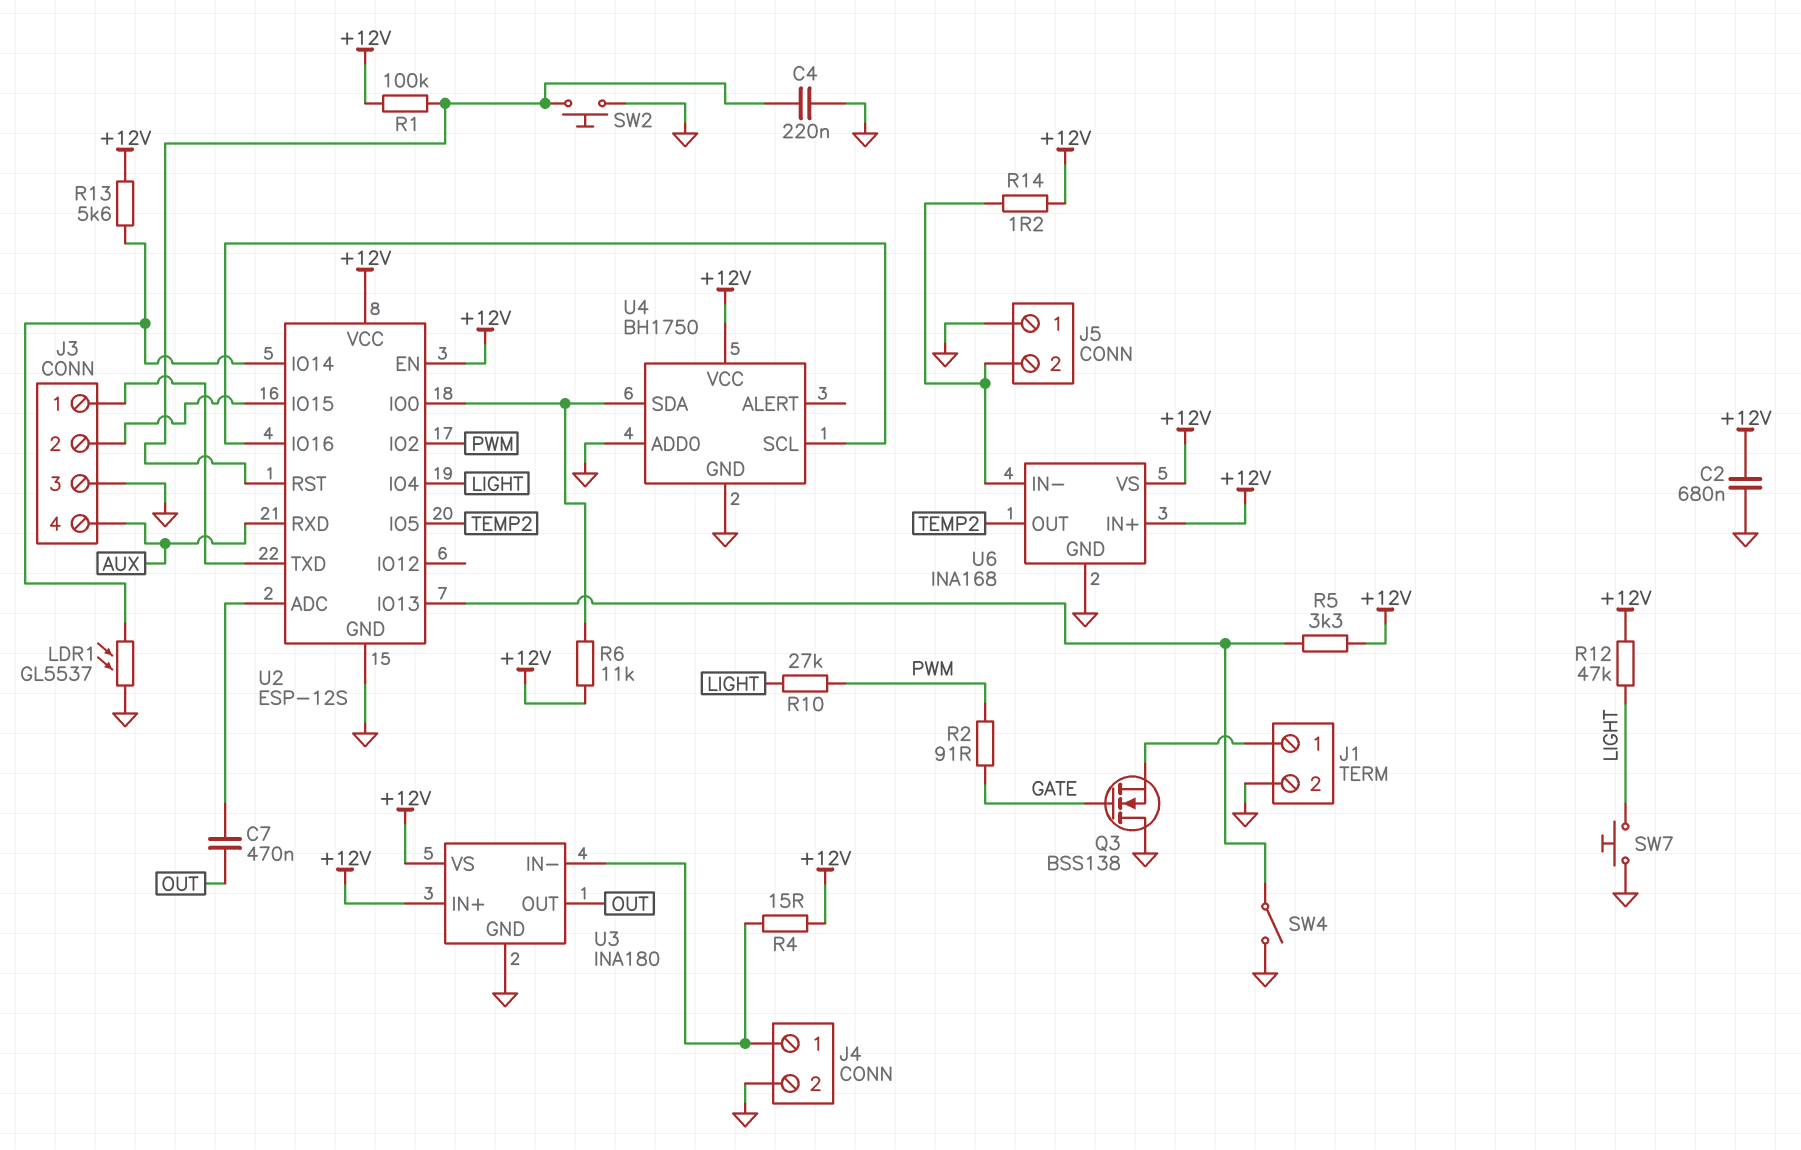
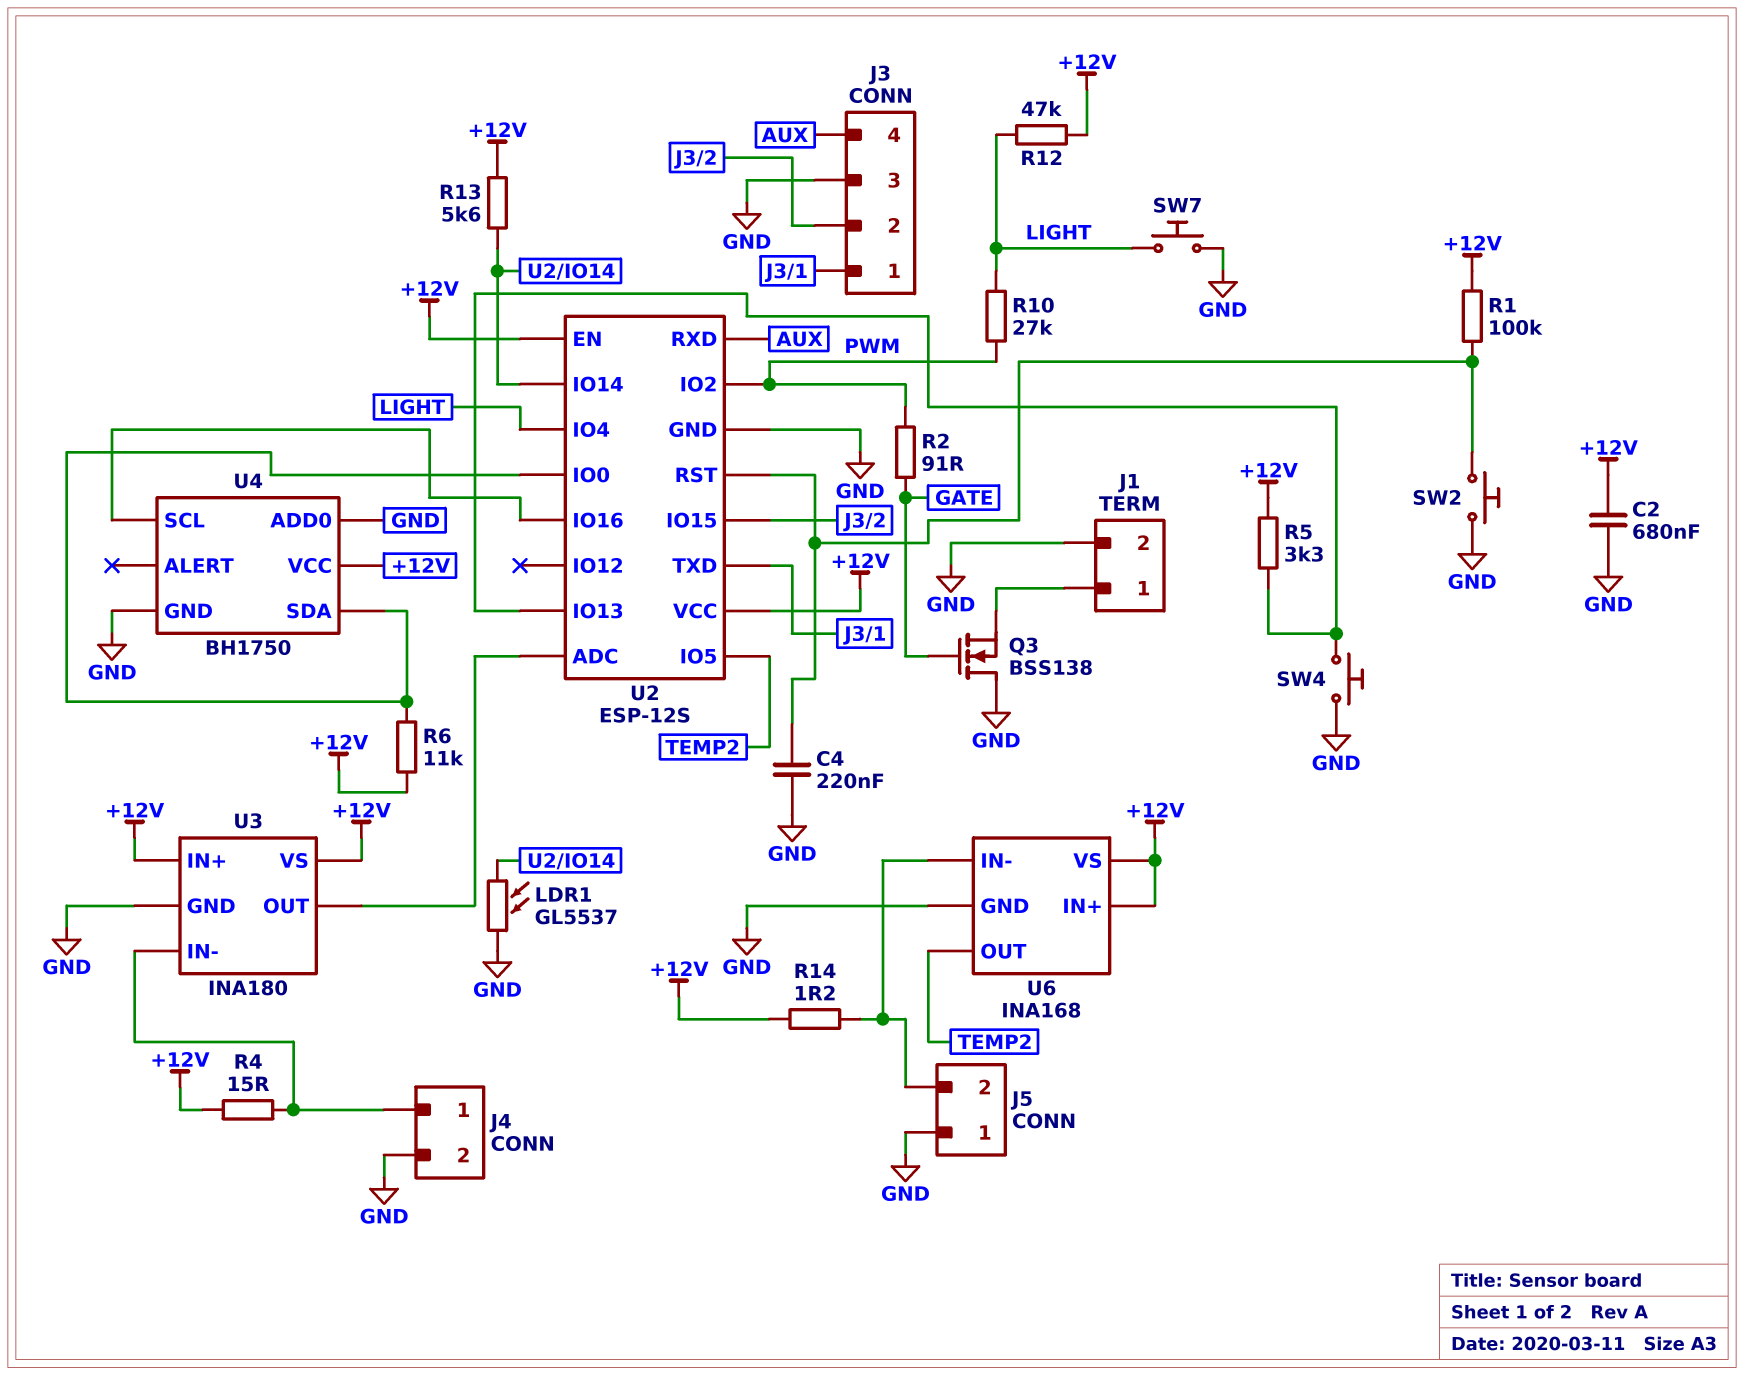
C7: 470nF (OUT, U2/ADC) -> none
SW4: switch (GND, U2/IO13) -> button (GND, U2/IO13)
U3 pin OUT: OUT -> U2/ADC

